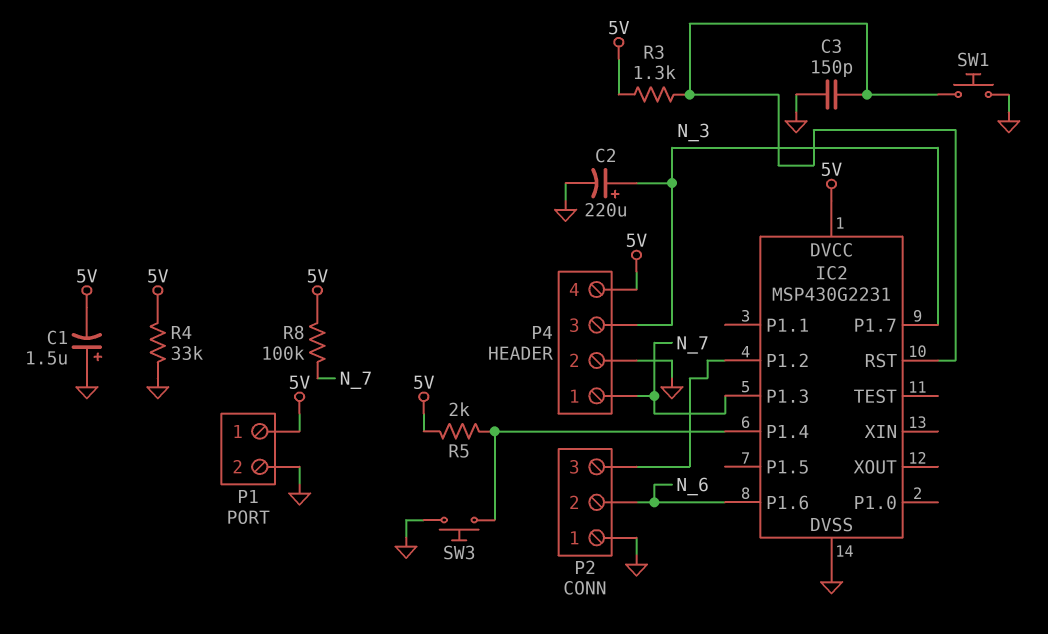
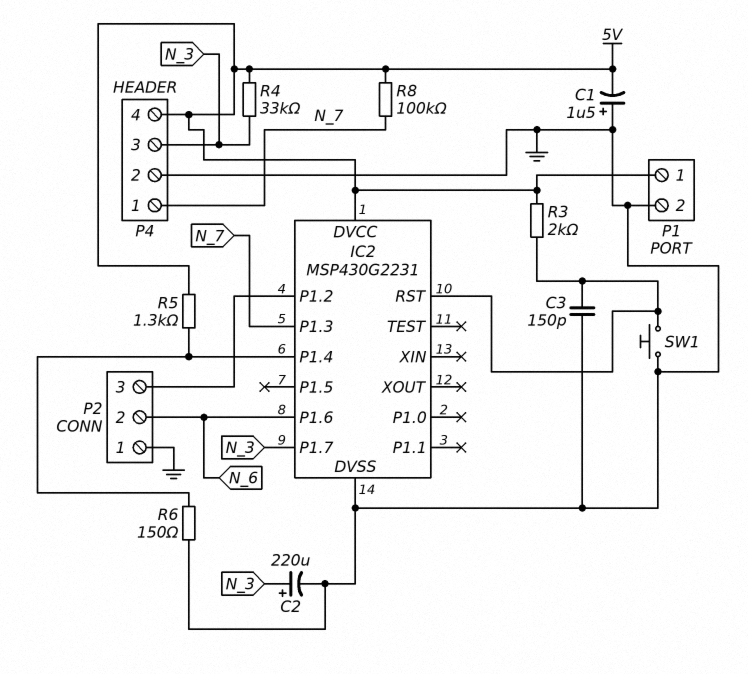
R3: 1.3k (5V, IC2/RST) -> 2k (5V, IC2/RST)
R4: 33k (5V, GND) -> 33k (5V, N_3)
R5: 2k (5V, IC2/P1.4) -> 1.3k (5V, IC2/P1.4)
R6: none -> 150 (GND, IC2/P1.4)
SW3: button (GND, IC2/P1.4) -> none

